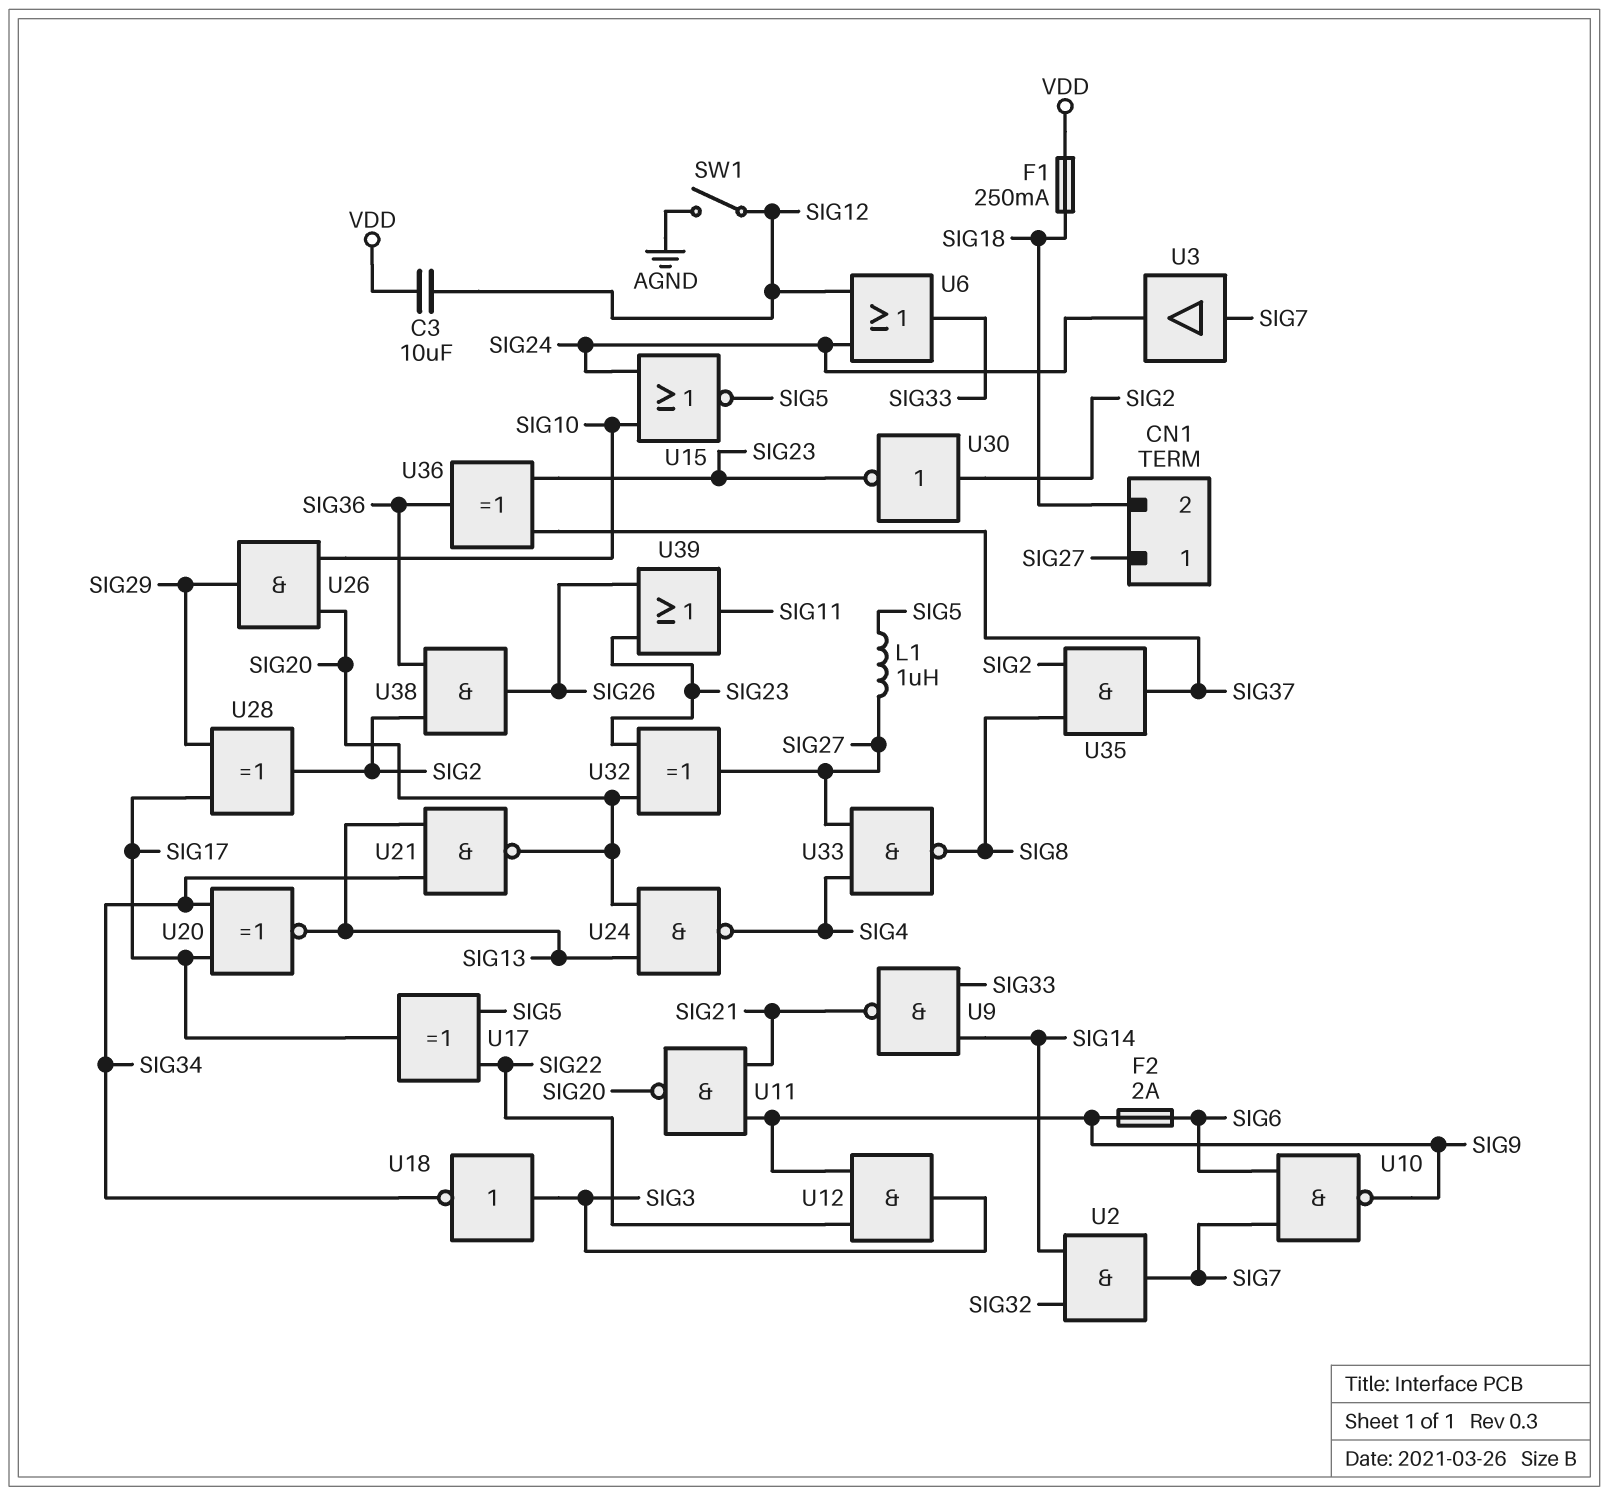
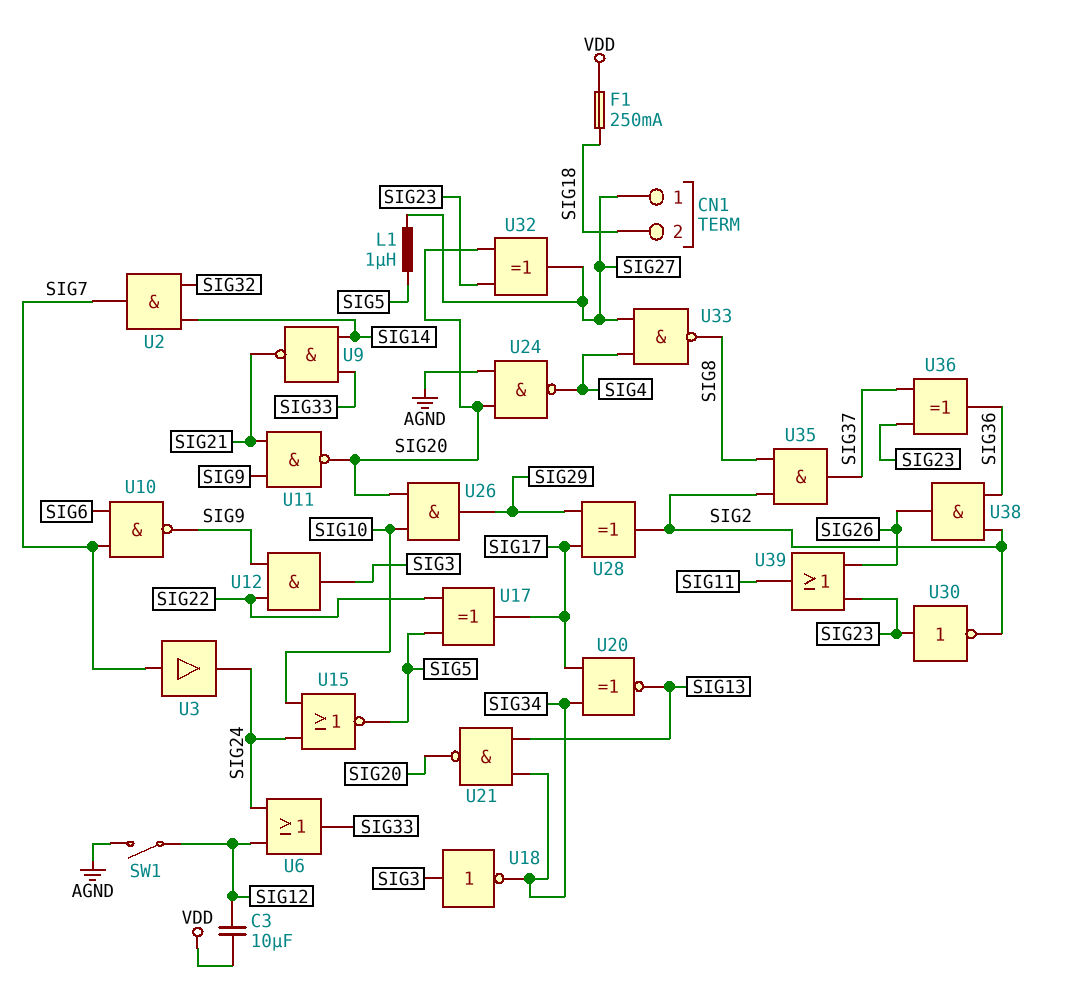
F2: 2A (SIG6, SIG9) -> none
U24: NAND (in SIG13, in SIG20, out SIG4) -> NAND (in AGND, in SIG20, out SIG4)
U30: NOT (in SIG2, out SIG23) -> NOT (in SIG23, out SIG2)

